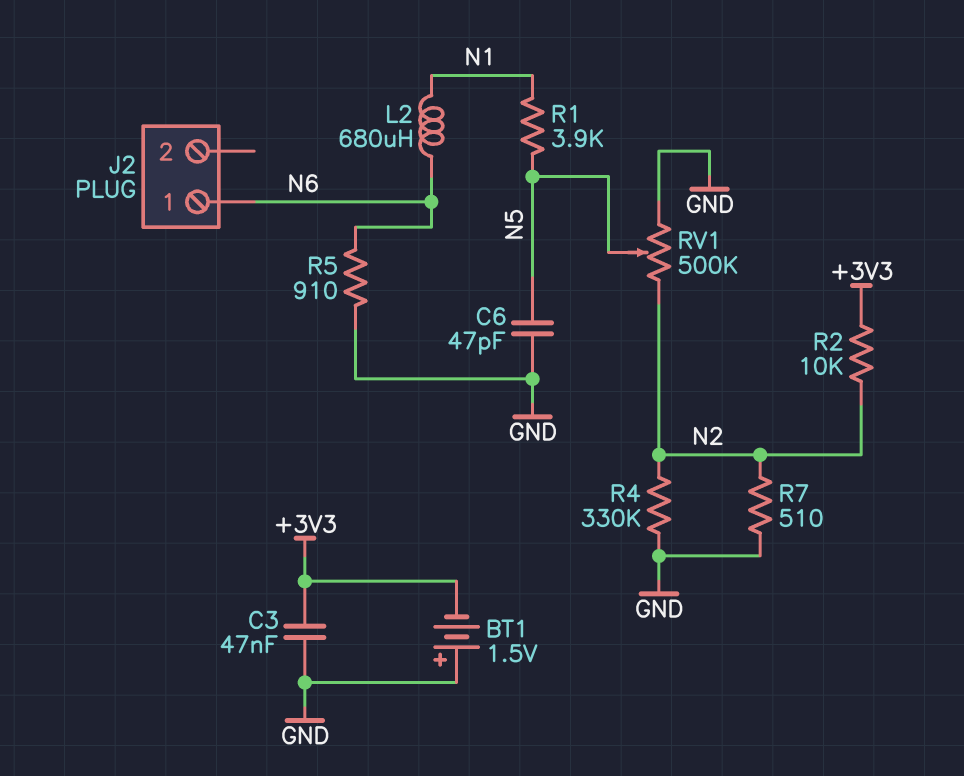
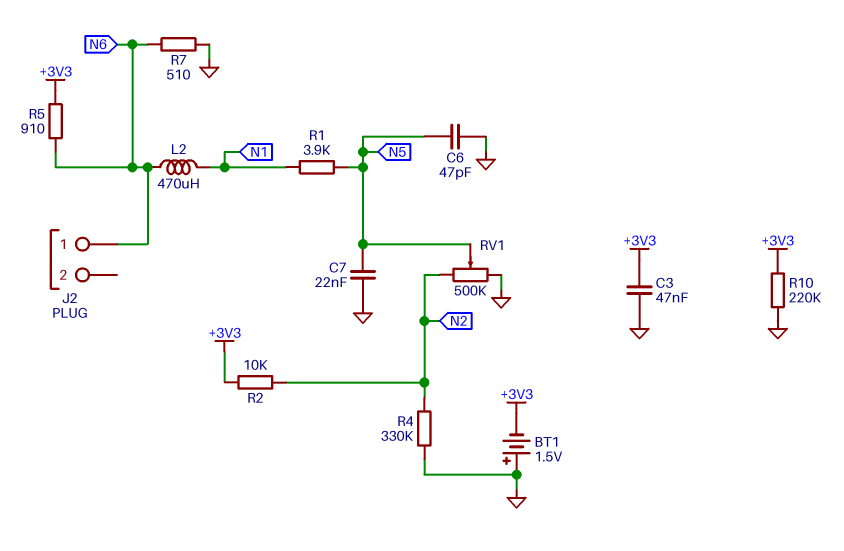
C7: none -> 22nF (GND, N5)
L2: 680uH (N1, N6) -> 470uH (N1, N6)
R5: 910 (GND, N6) -> 910 (+3V3, N6)
R7: 510 (GND, N2) -> 510 (GND, N6)
R10: none -> 220k (+3V3, GND)

